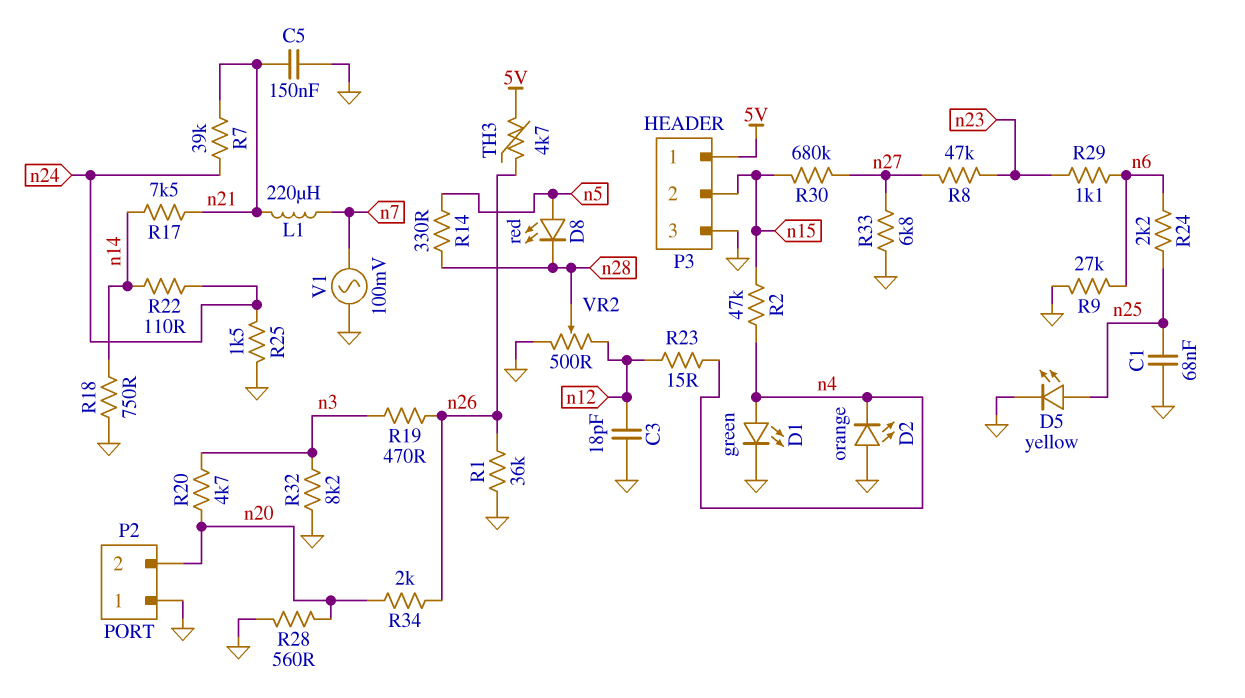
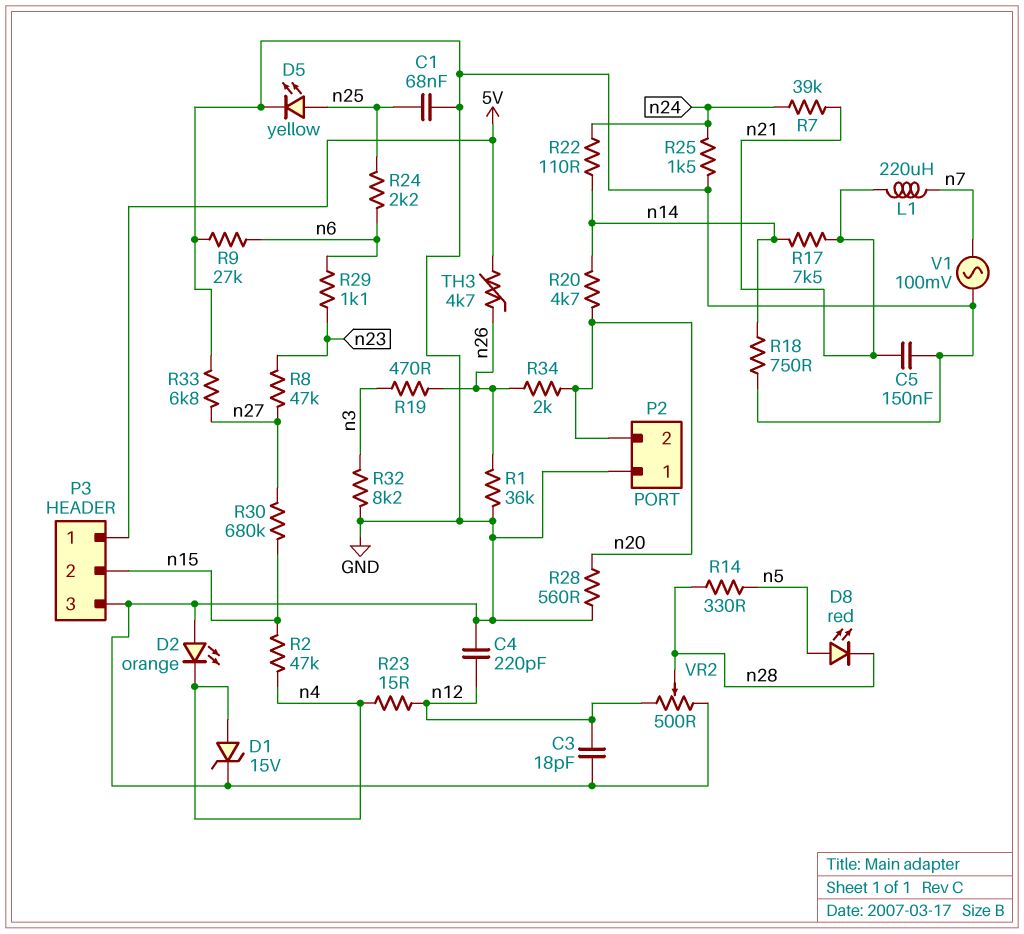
C4: none -> 220pF (GND, n12)
D1: LED green (A n4, K GND) -> zener 15V (A n4, K GND)
R20: 4.7k (n3, n20) -> 4.7k (n14, n20)

